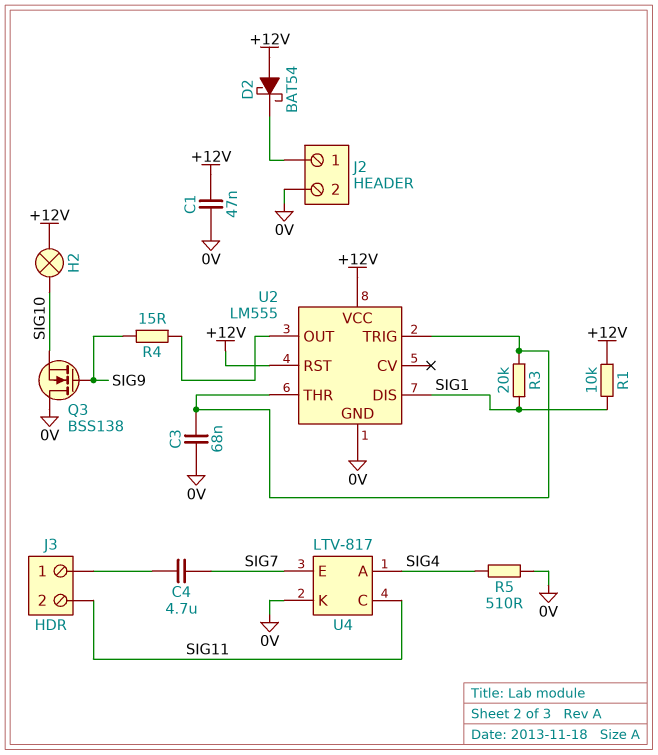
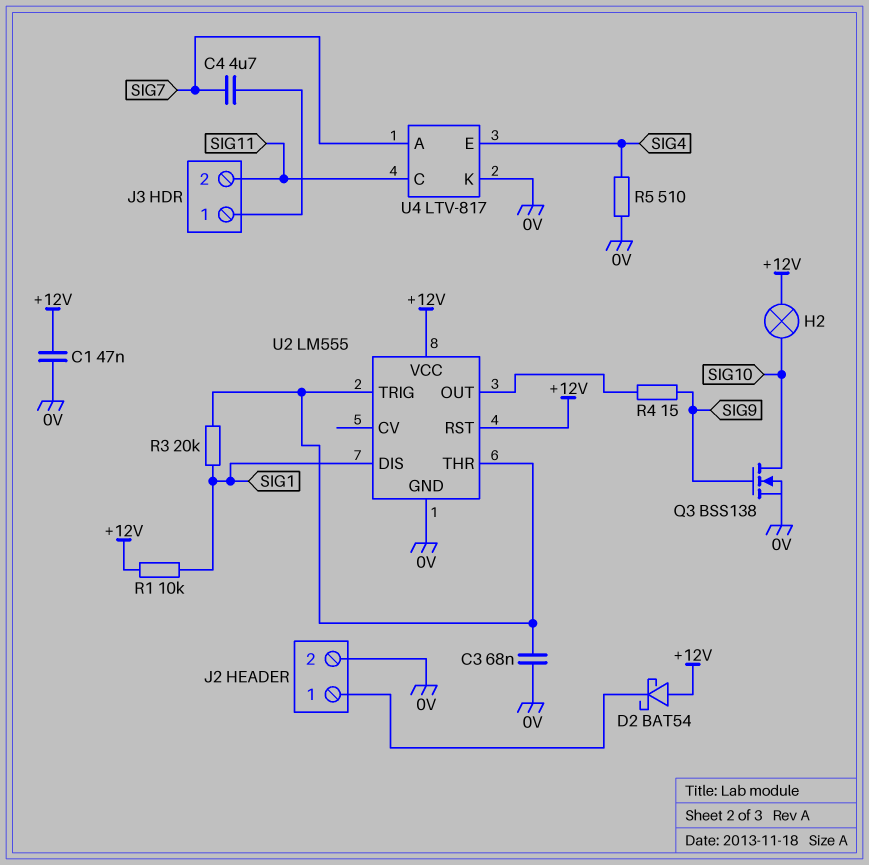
Q3: NMOS BSS138 (G SIG9, D 0V, S SIG10) -> NMOS BSS138 (G SIG9, D SIG10, S 0V)
U4 pin A: SIG4 -> SIG7
U4 pin E: SIG7 -> SIG4

